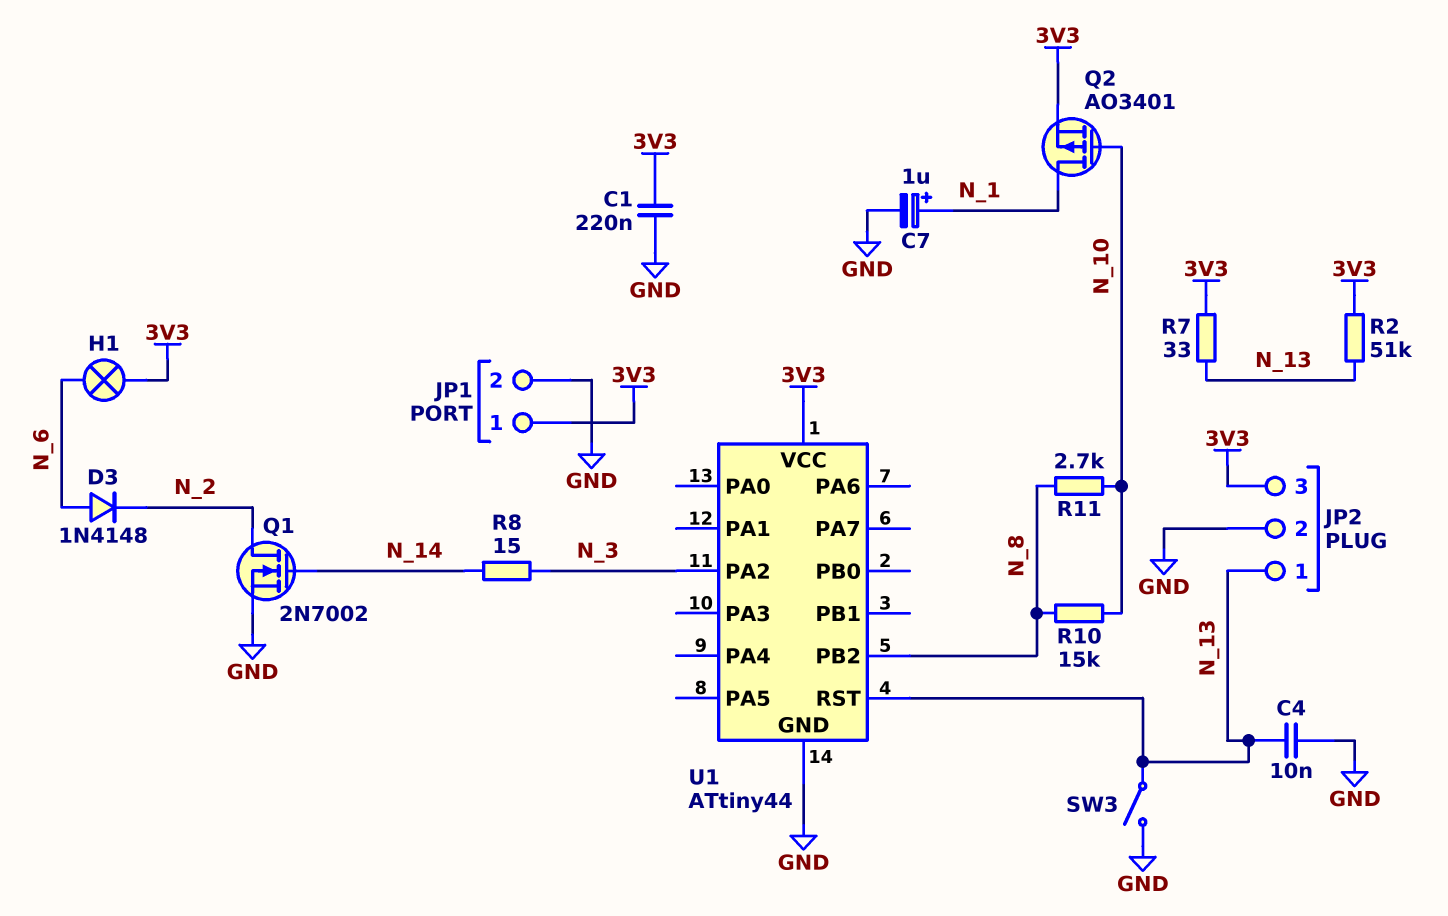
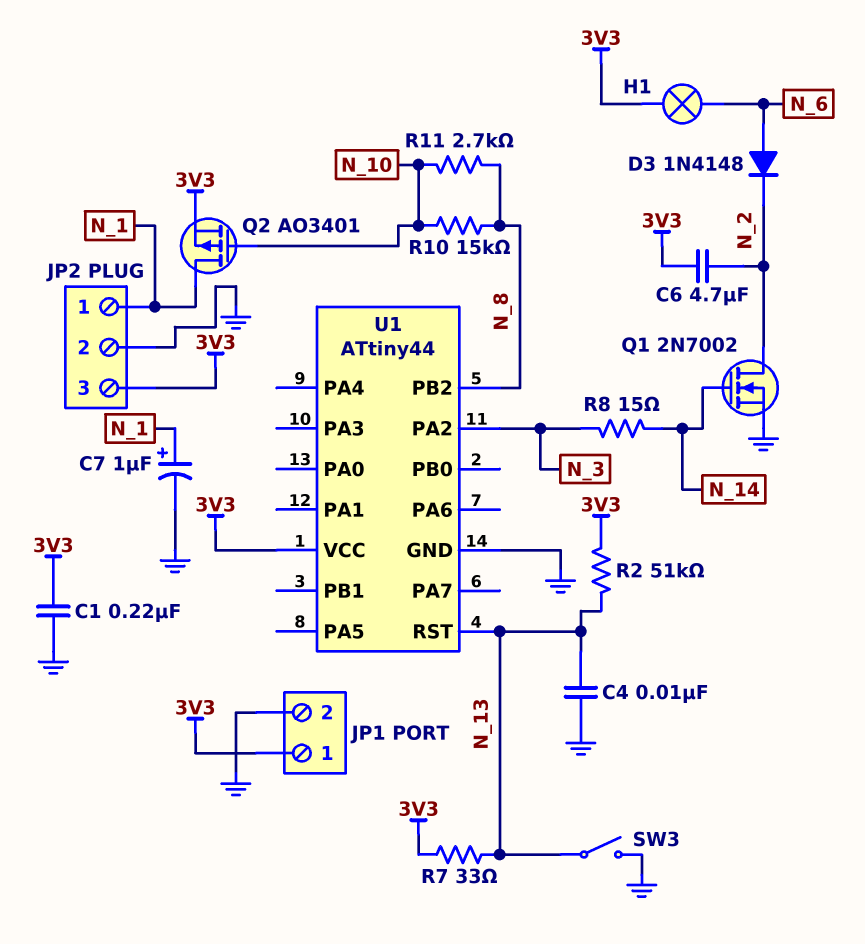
C6: none -> 4.7uF (3V3, N_2)
JP2 pin 1: N_13 -> N_1

